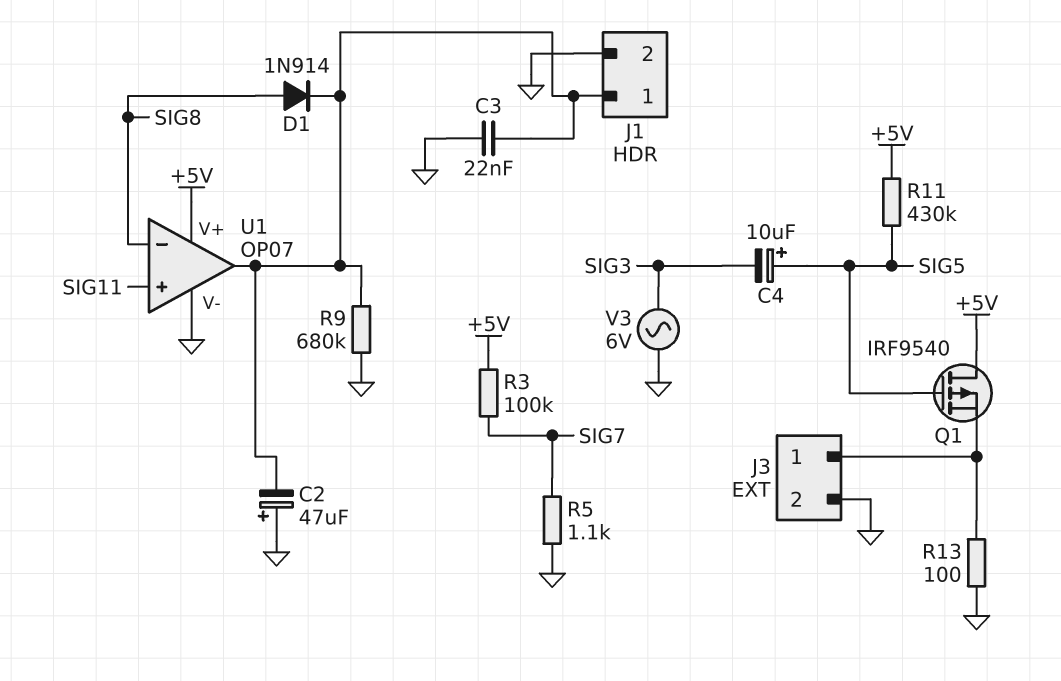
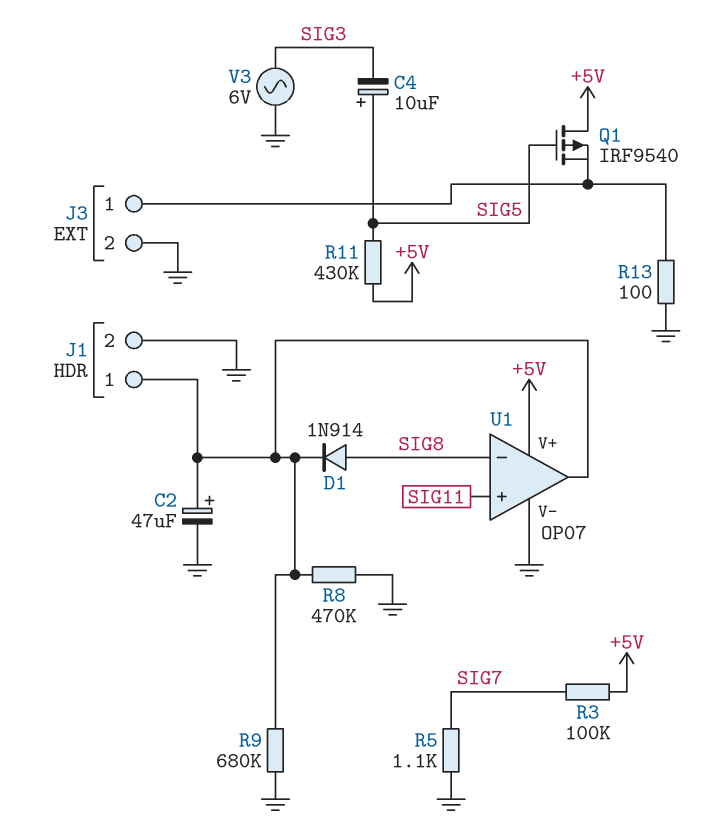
C2: 47uF (plus GND, minus J1/1) -> 47uF (plus J1/1, minus GND)
C3: 22nF (GND, J1/1) -> none
R8: none -> 470k (GND, J1/1)

